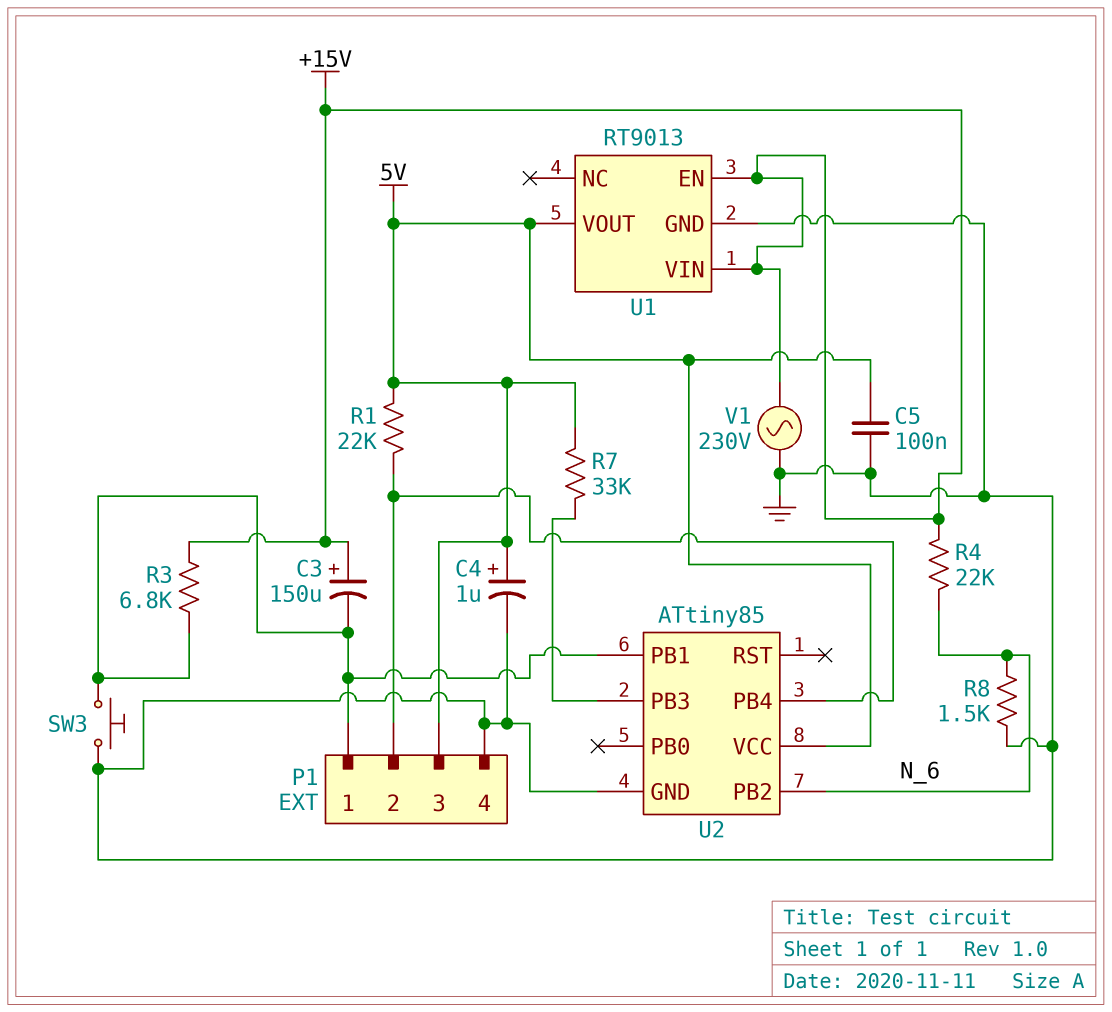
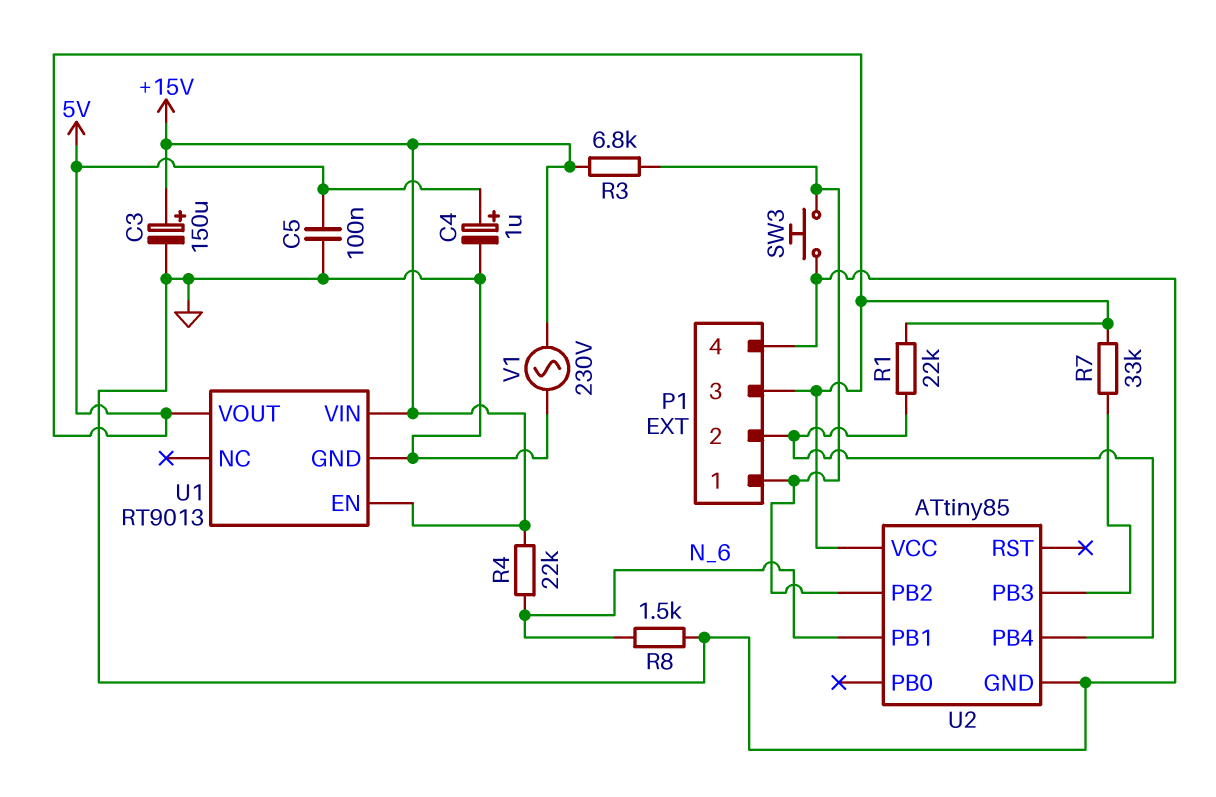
C3: 150uF (plus +15V, minus P1/1) -> 150uF (plus +15V, minus GND)
U2 pin PB1: P1/1 -> N_6
U2 pin PB2: N_6 -> P1/1

